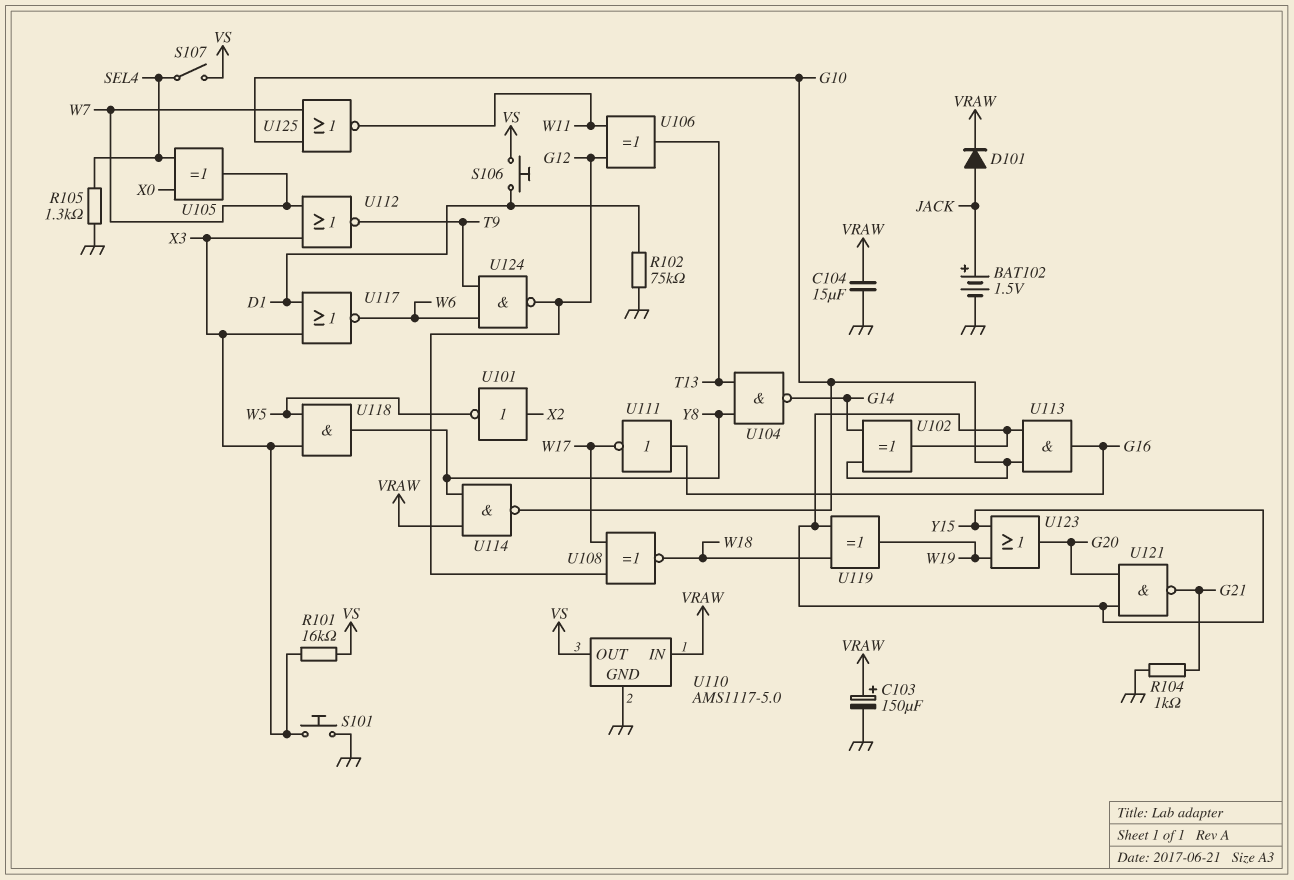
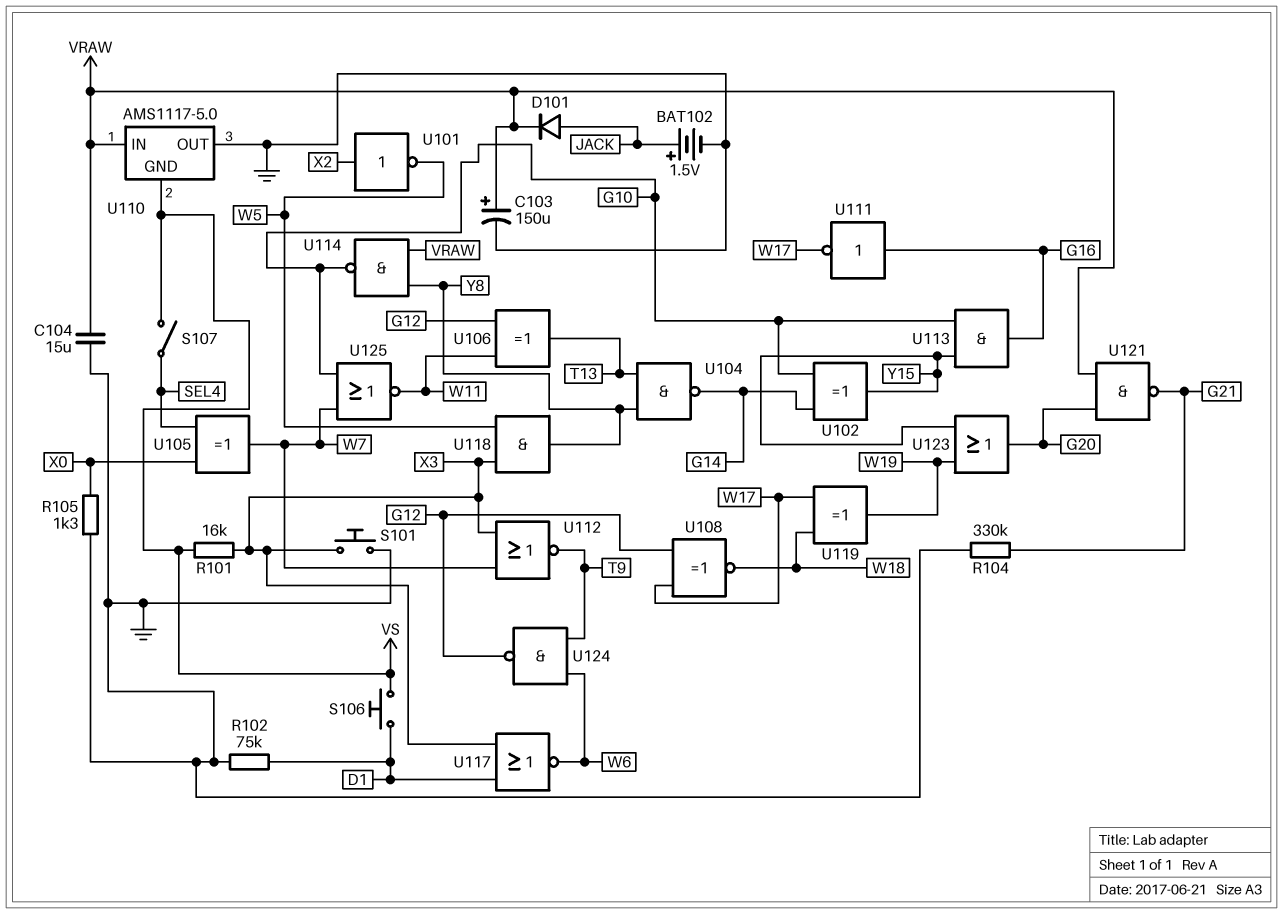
R104: 1k (G21, GND) -> 330k (G21, GND)
R105: 1.3k (GND, SEL4) -> 1.3k (GND, X0)
U110 pin GND: GND -> VS
U110 pin OUT: VS -> GND
U119: XOR (in W18, in Y15, out W19) -> XOR (in W17, in W18, out W19)
U121: NAND (in G20, in Y15, out G21) -> NAND (in G20, in VRAW, out G21)

